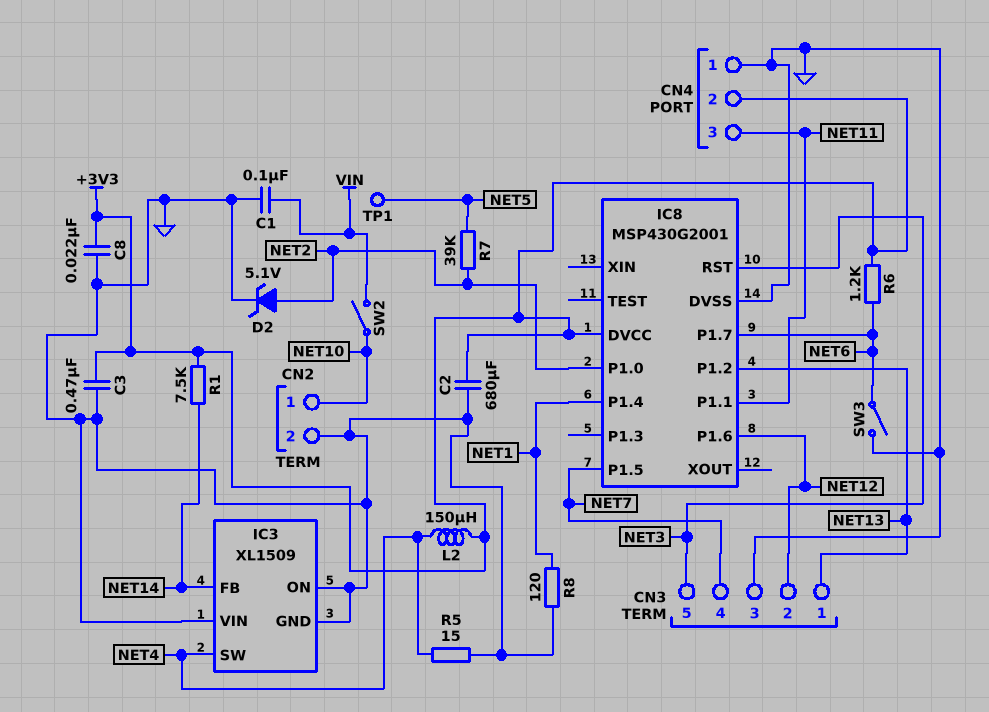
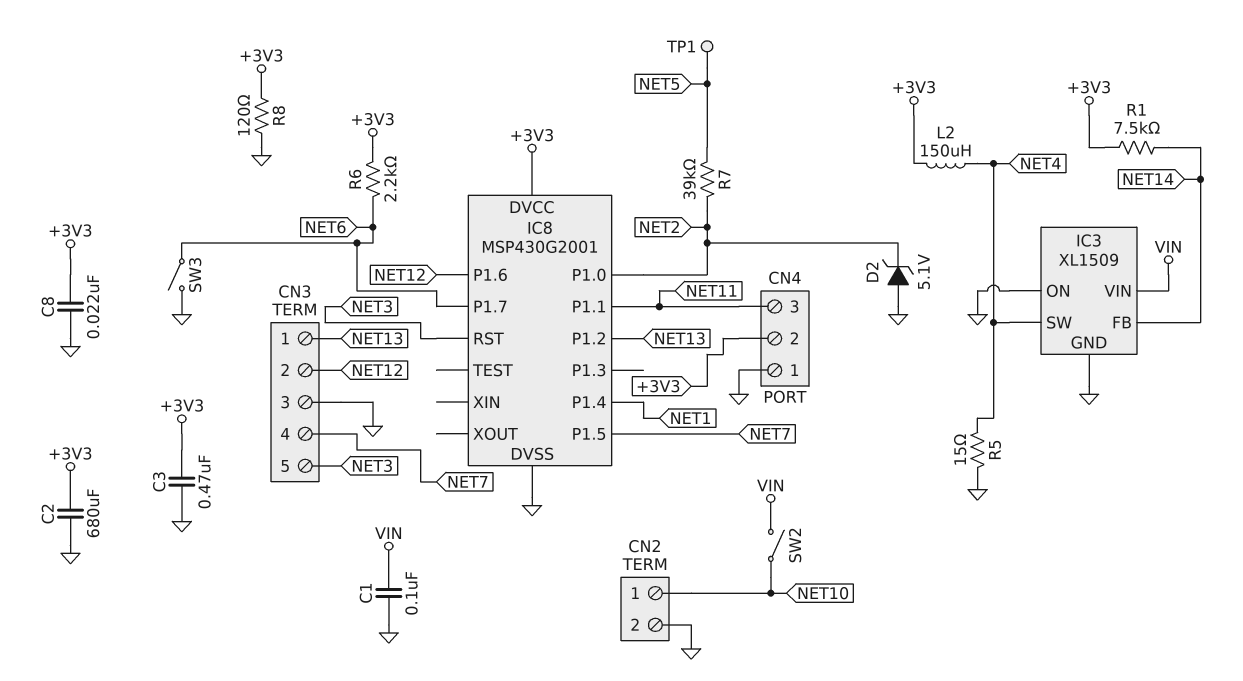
D2: zener 5.1V (A NET2, K GND) -> zener 5.1V (A GND, K NET2)
IC3 pin VIN: GND -> VIN
R6: 1.2k (+3V3, NET6) -> 2.2k (+3V3, NET6)
R8: 120 (GND, NET1) -> 120 (+3V3, GND)

